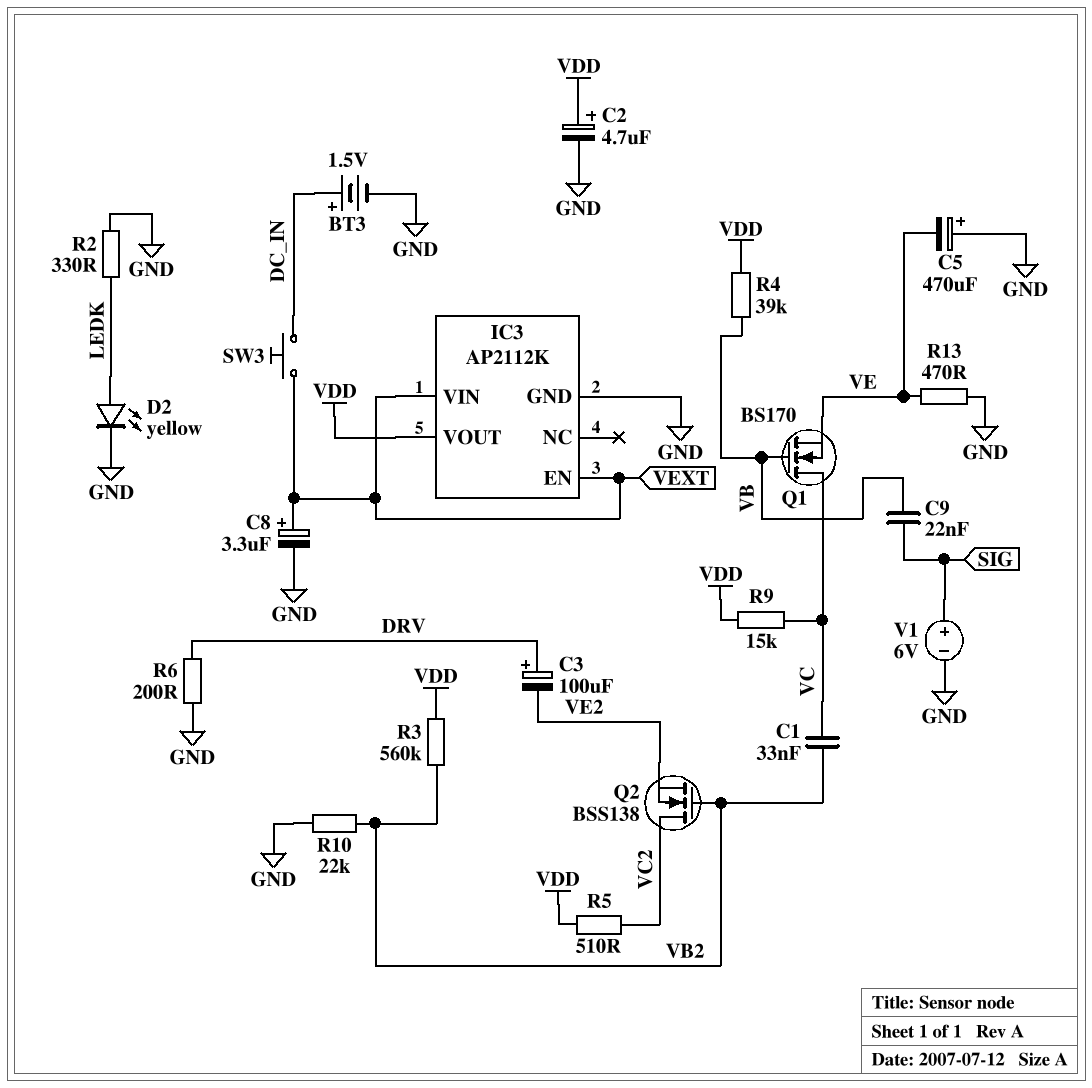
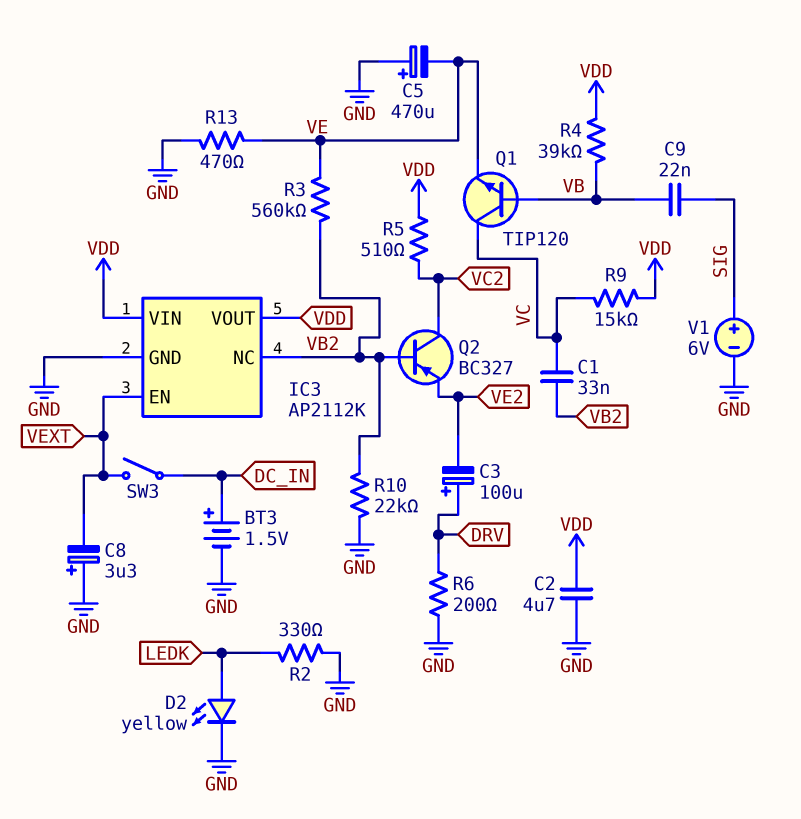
C2: 4.7uF (plus VDD, minus GND) -> 4.7uF (GND, VDD)
C8: 3.3uF (plus VEXT, minus GND) -> 3.3uF (plus GND, minus VEXT)
IC3 pin NC: none -> VB2
IC3 pin VIN: VEXT -> VDD
Q1: NMOS BS170 (G VB, D VC, S VE) -> NPN TIP120 (B VB, C VC, E VE)
Q2: NMOS BSS138 (G VB2, D VC2, S VE2) -> PNP BC327 (B VB2, C VC2, E VE2)
R3: 560k (VB2, VDD) -> 560k (VB2, VE)
SW3: button (DC_IN, VEXT) -> switch (DC_IN, VEXT)

